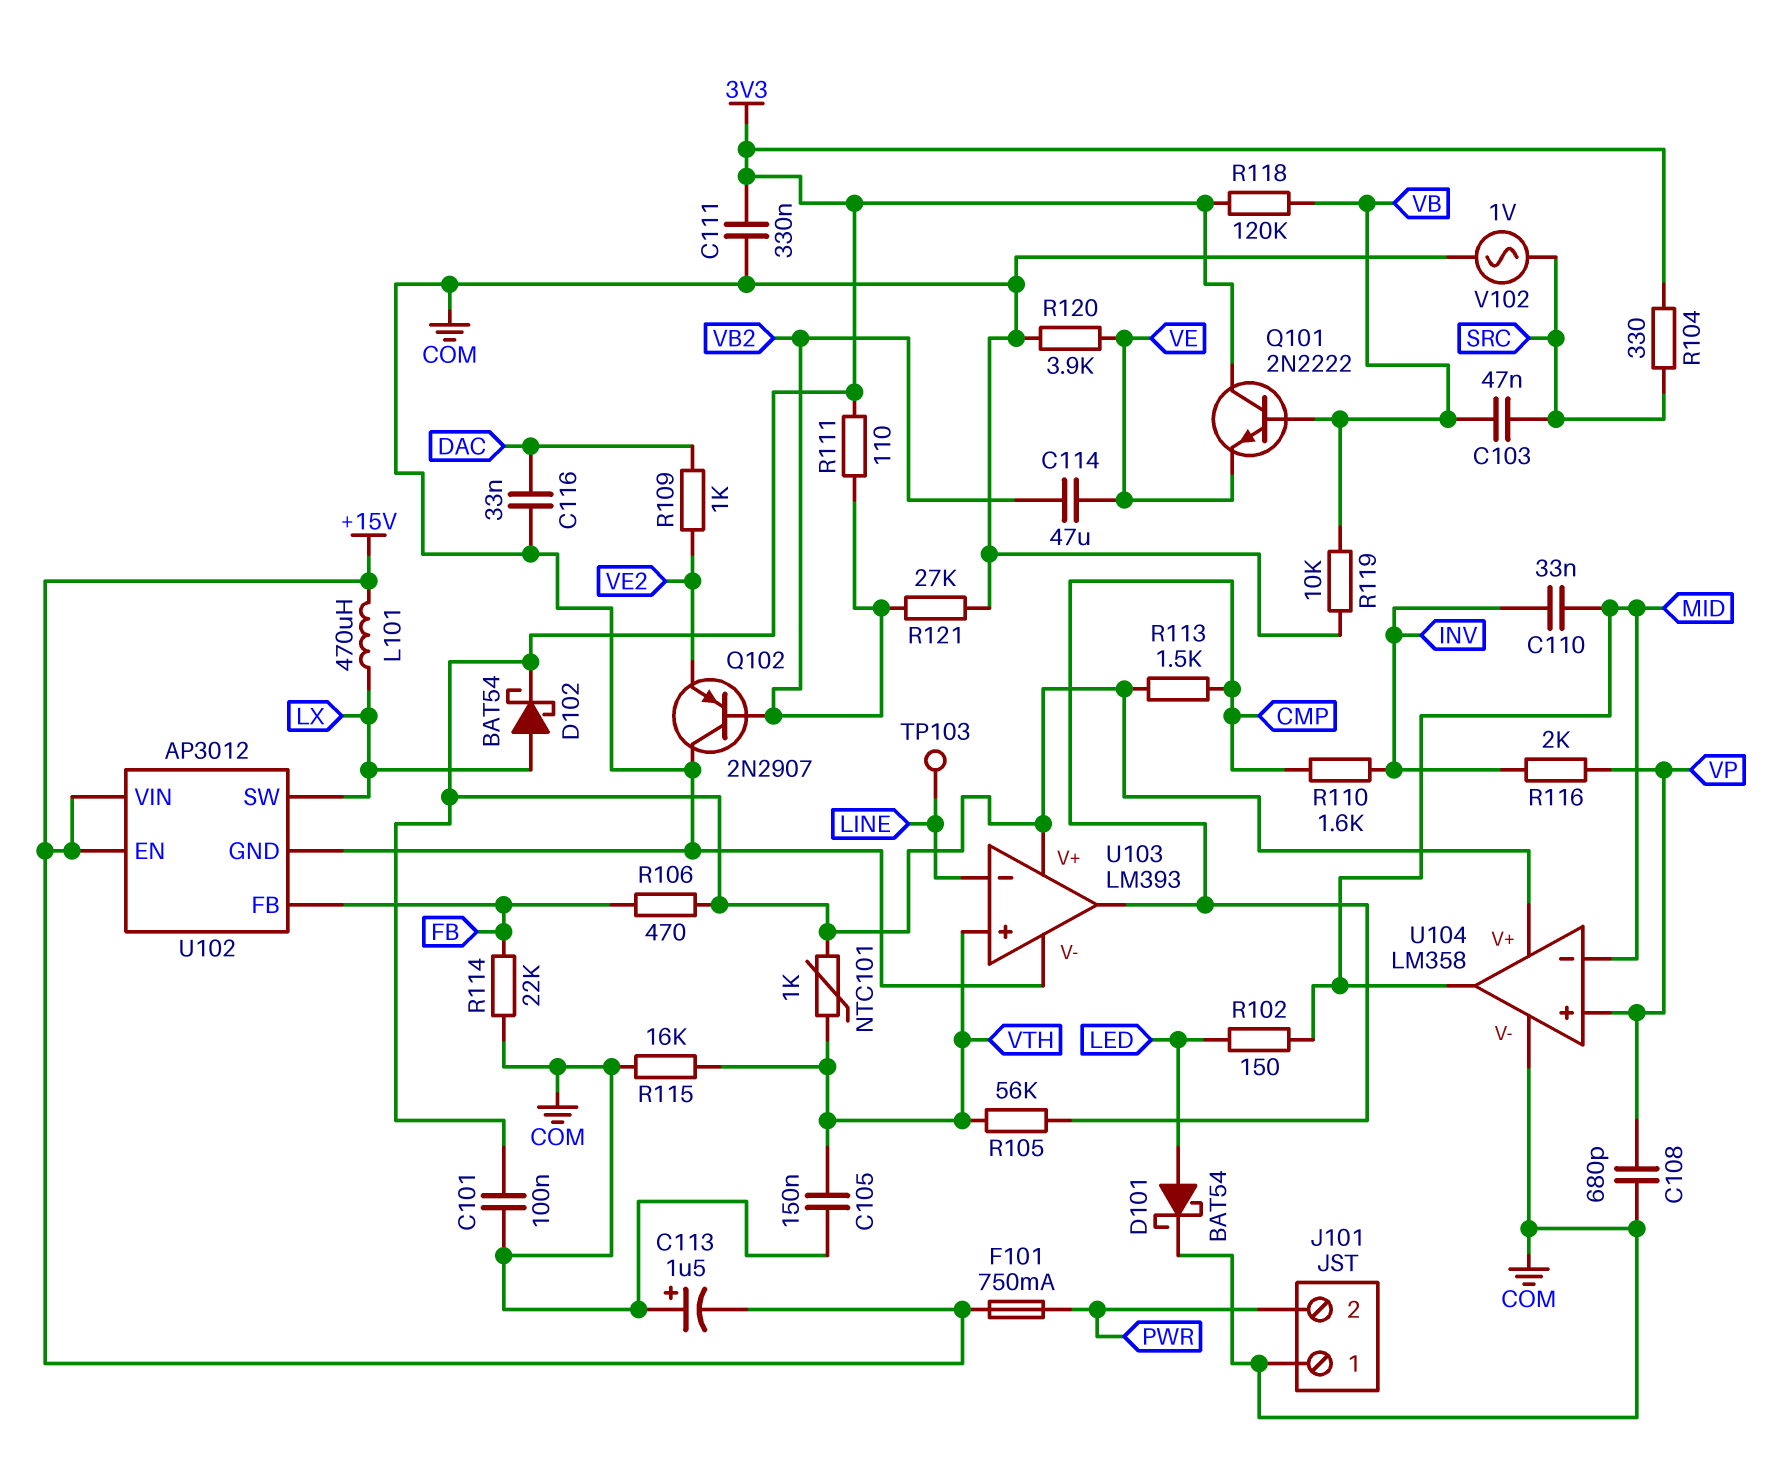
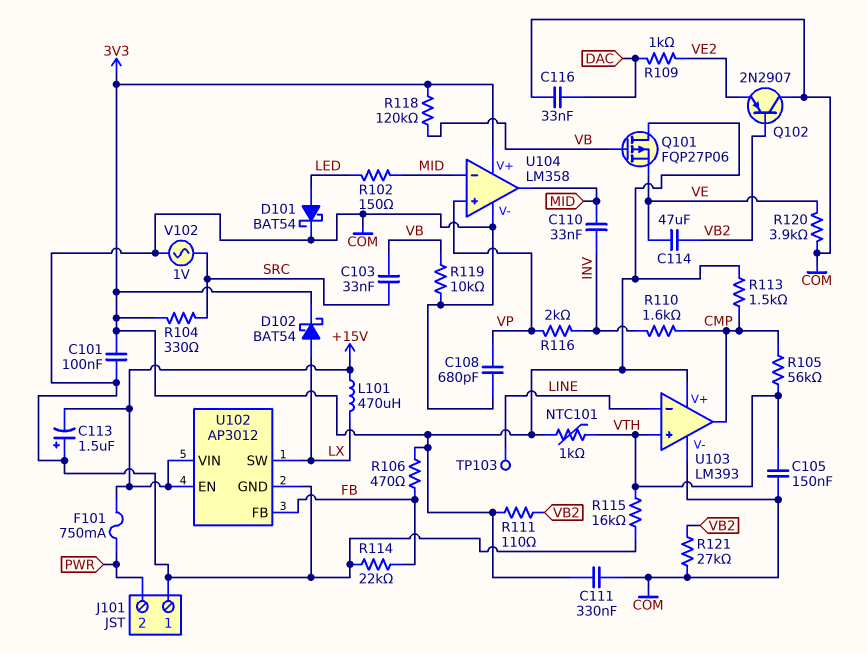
C103: 47nF (SRC, VB) -> 33nF (SRC, VB)
Q101: NPN 2N2222 (B VB, C 3V3, E VE) -> PMOS FQP27P06 (G VB, D 3V3, S VE)

